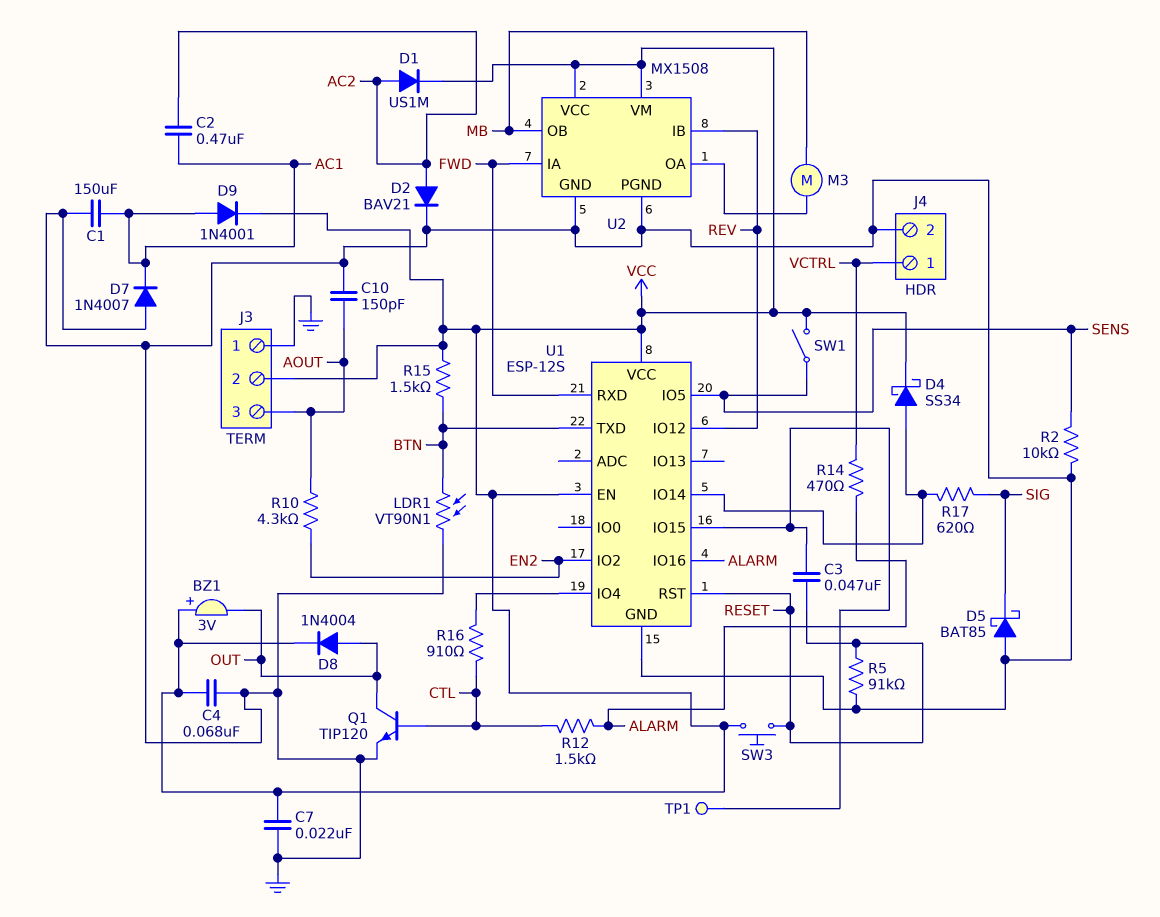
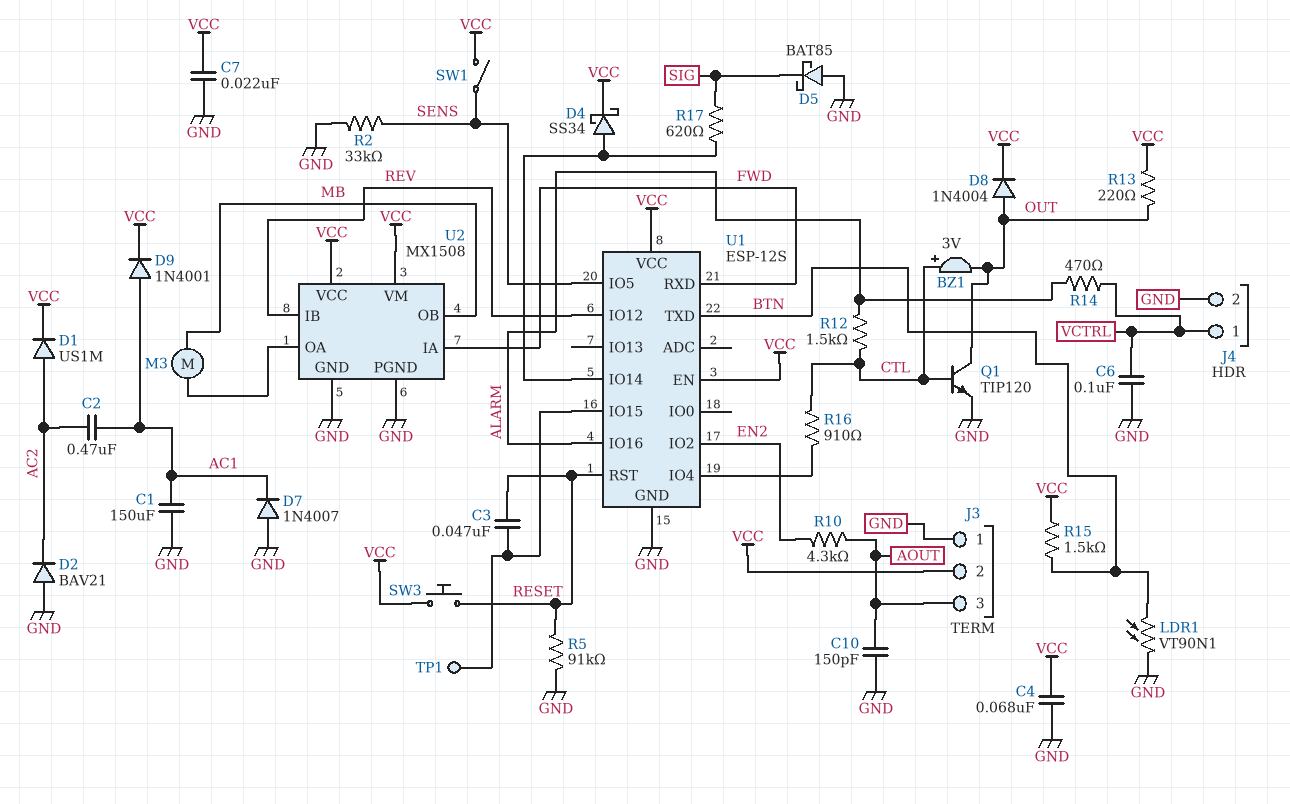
BZ1: buzzer 3V (plus VCC, minus OUT) -> buzzer 3V (plus CTL, minus OUT)
C6: none -> 100nF (GND, VCTRL)
D2: diode BAV21 (A AC2, K GND) -> diode BAV21 (A GND, K AC2)
R2: 10k (GND, SENS) -> 33k (GND, SENS)
R13: none -> 220 (OUT, VCC)

